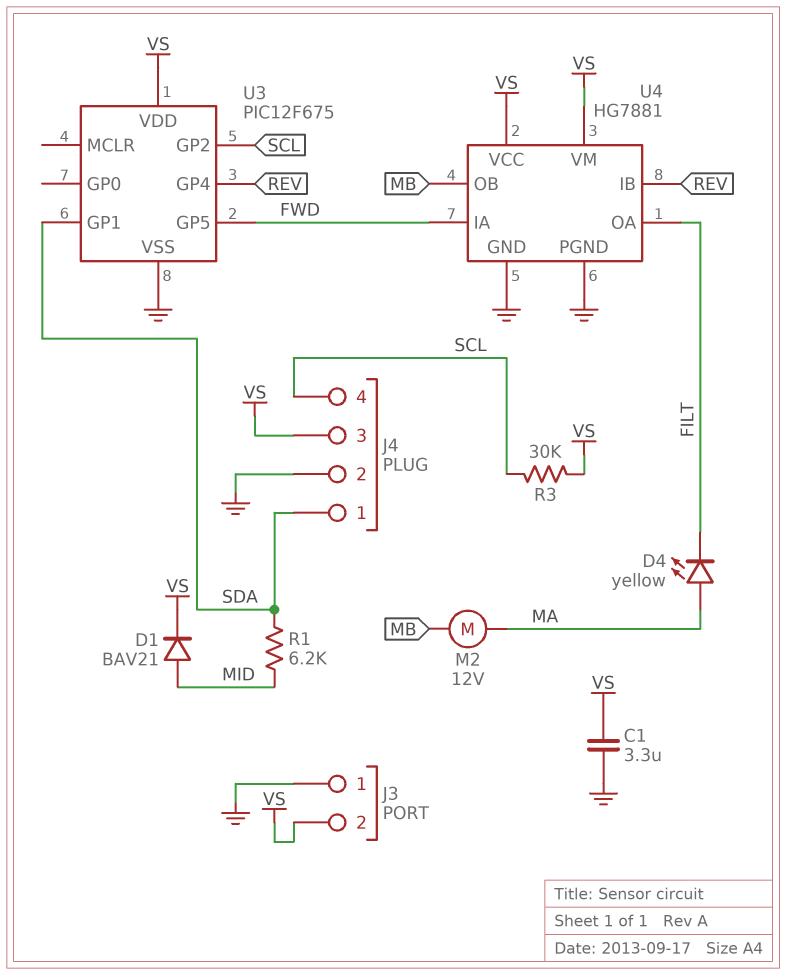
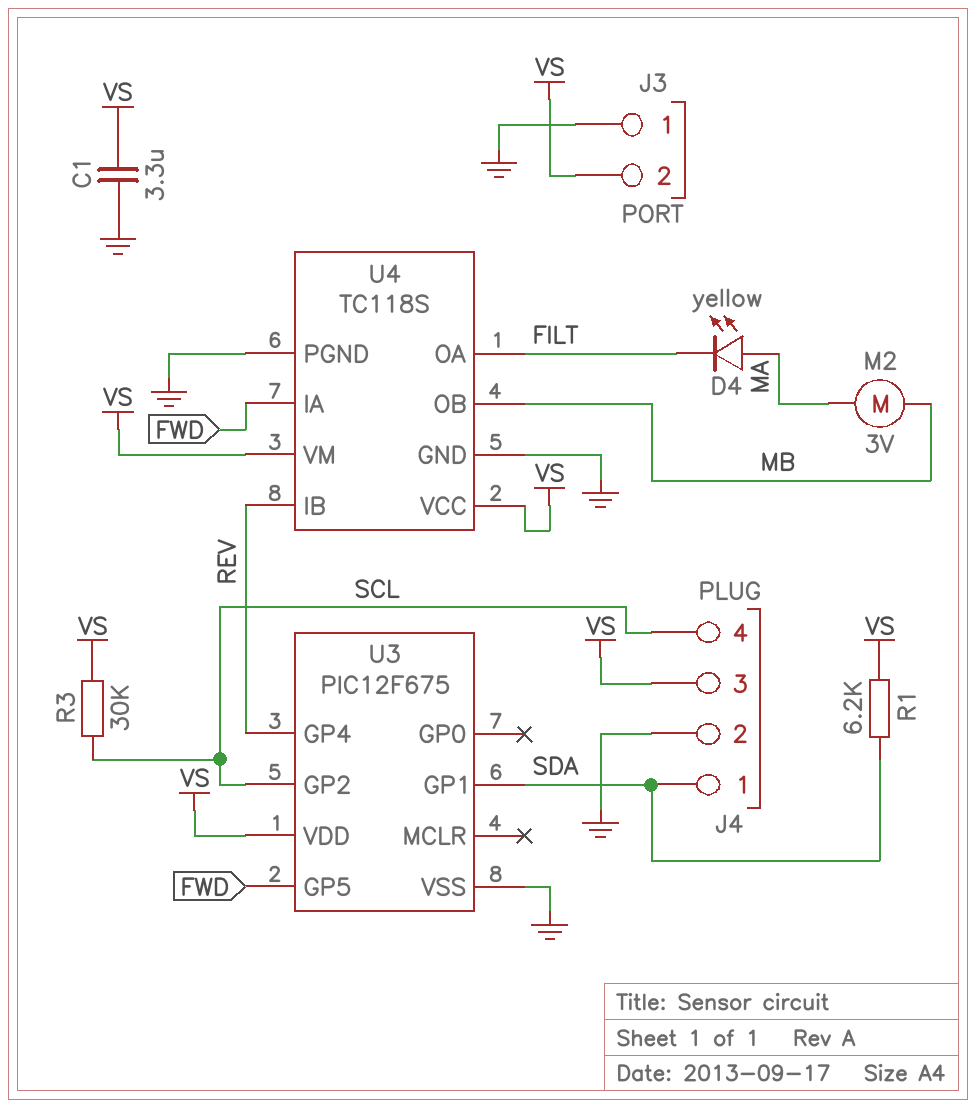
D1: diode BAV21 (A MID, K VS) -> none
M2: motor 12V (MA, MB) -> motor 3V (MA, MB)
R1: 6.2k (MID, SDA) -> 6.2k (SDA, VS)
U4: HG7881 -> TC118S

